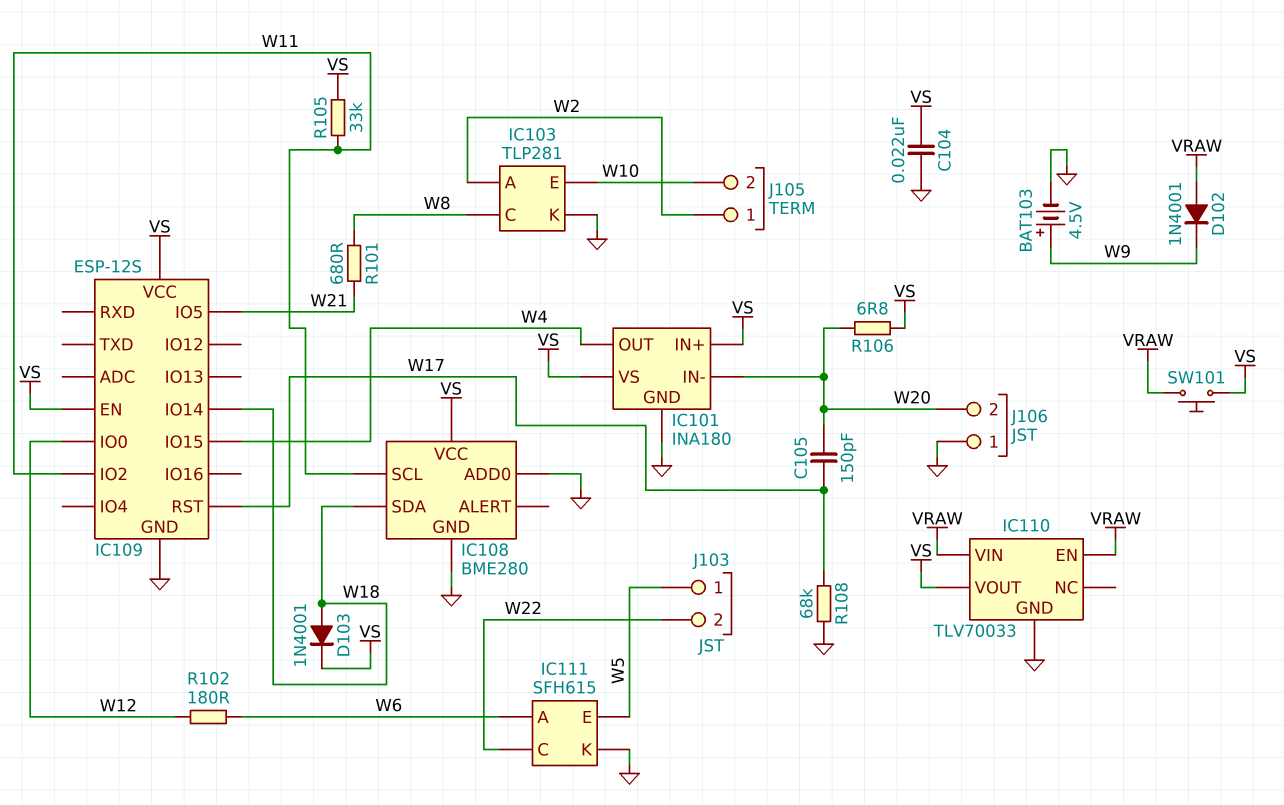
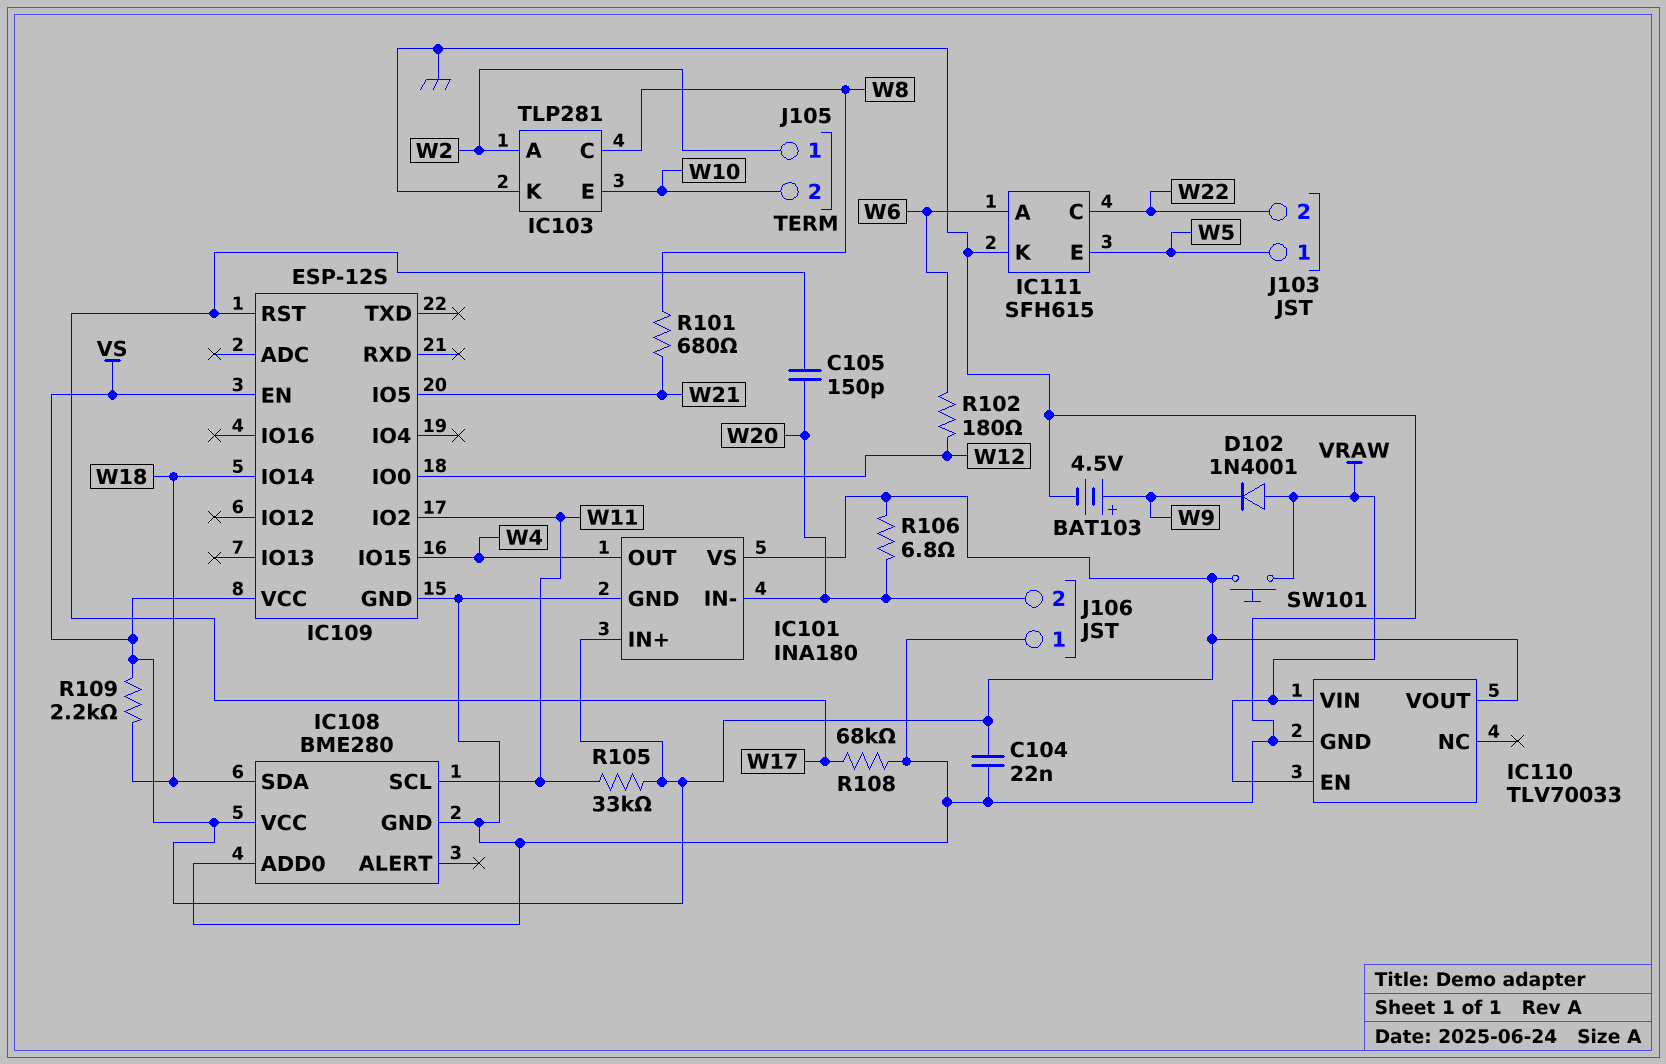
D103: diode 1N4001 (A W18, K VS) -> none
R109: none -> 2.2k (VS, W18)

